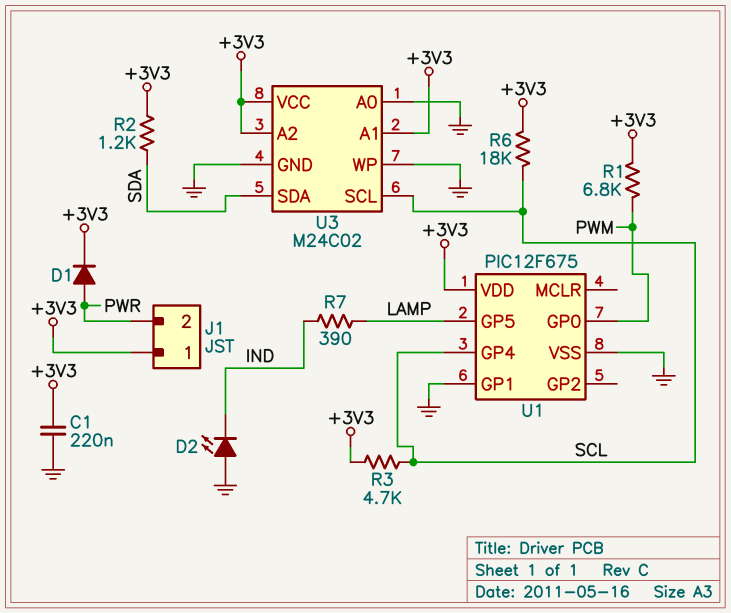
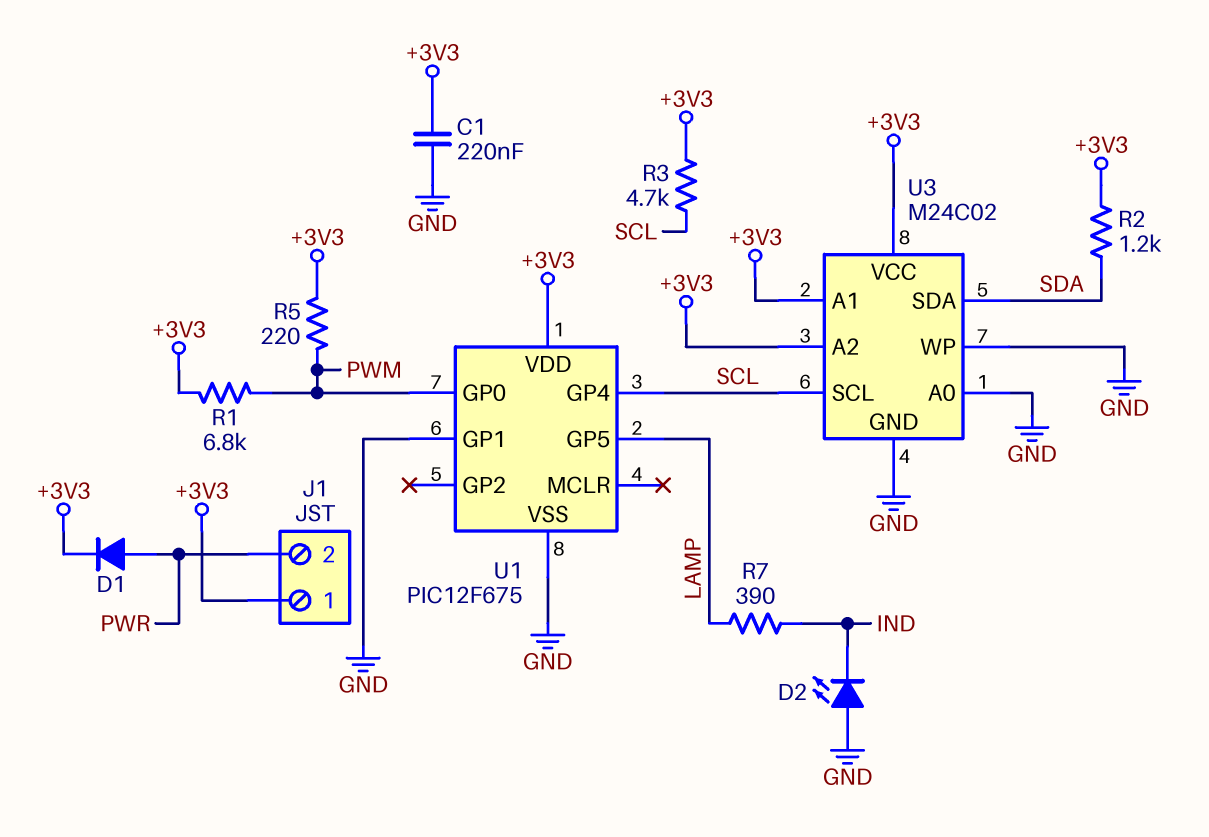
R5: none -> 220 (+3V3, PWM)
R6: 18k (+3V3, SCL) -> none

